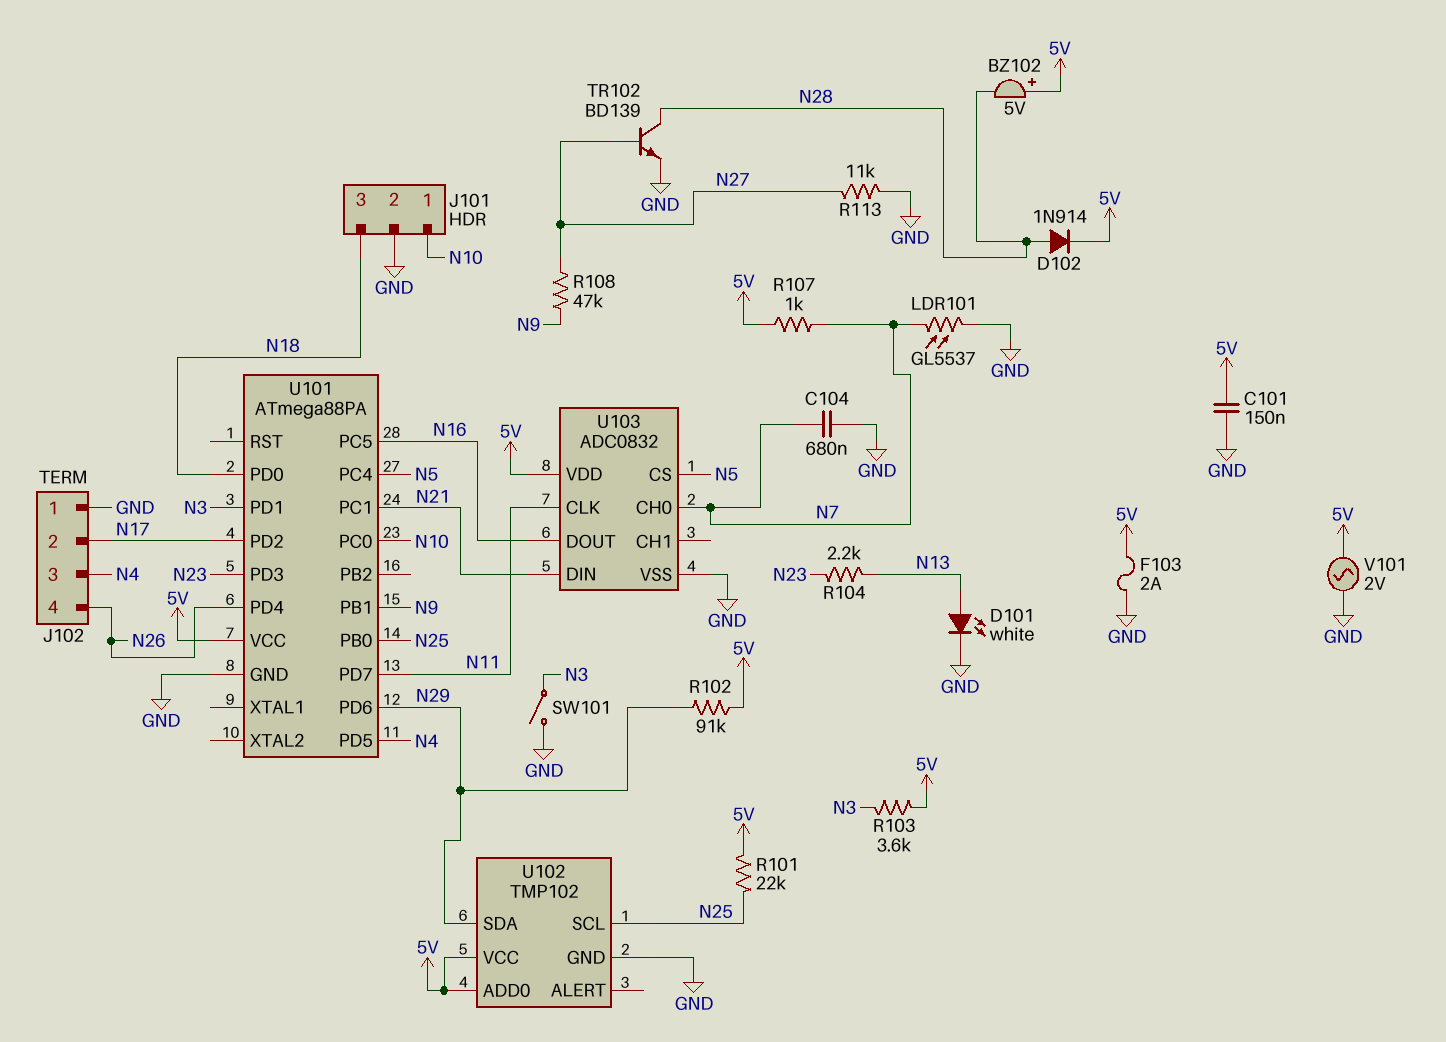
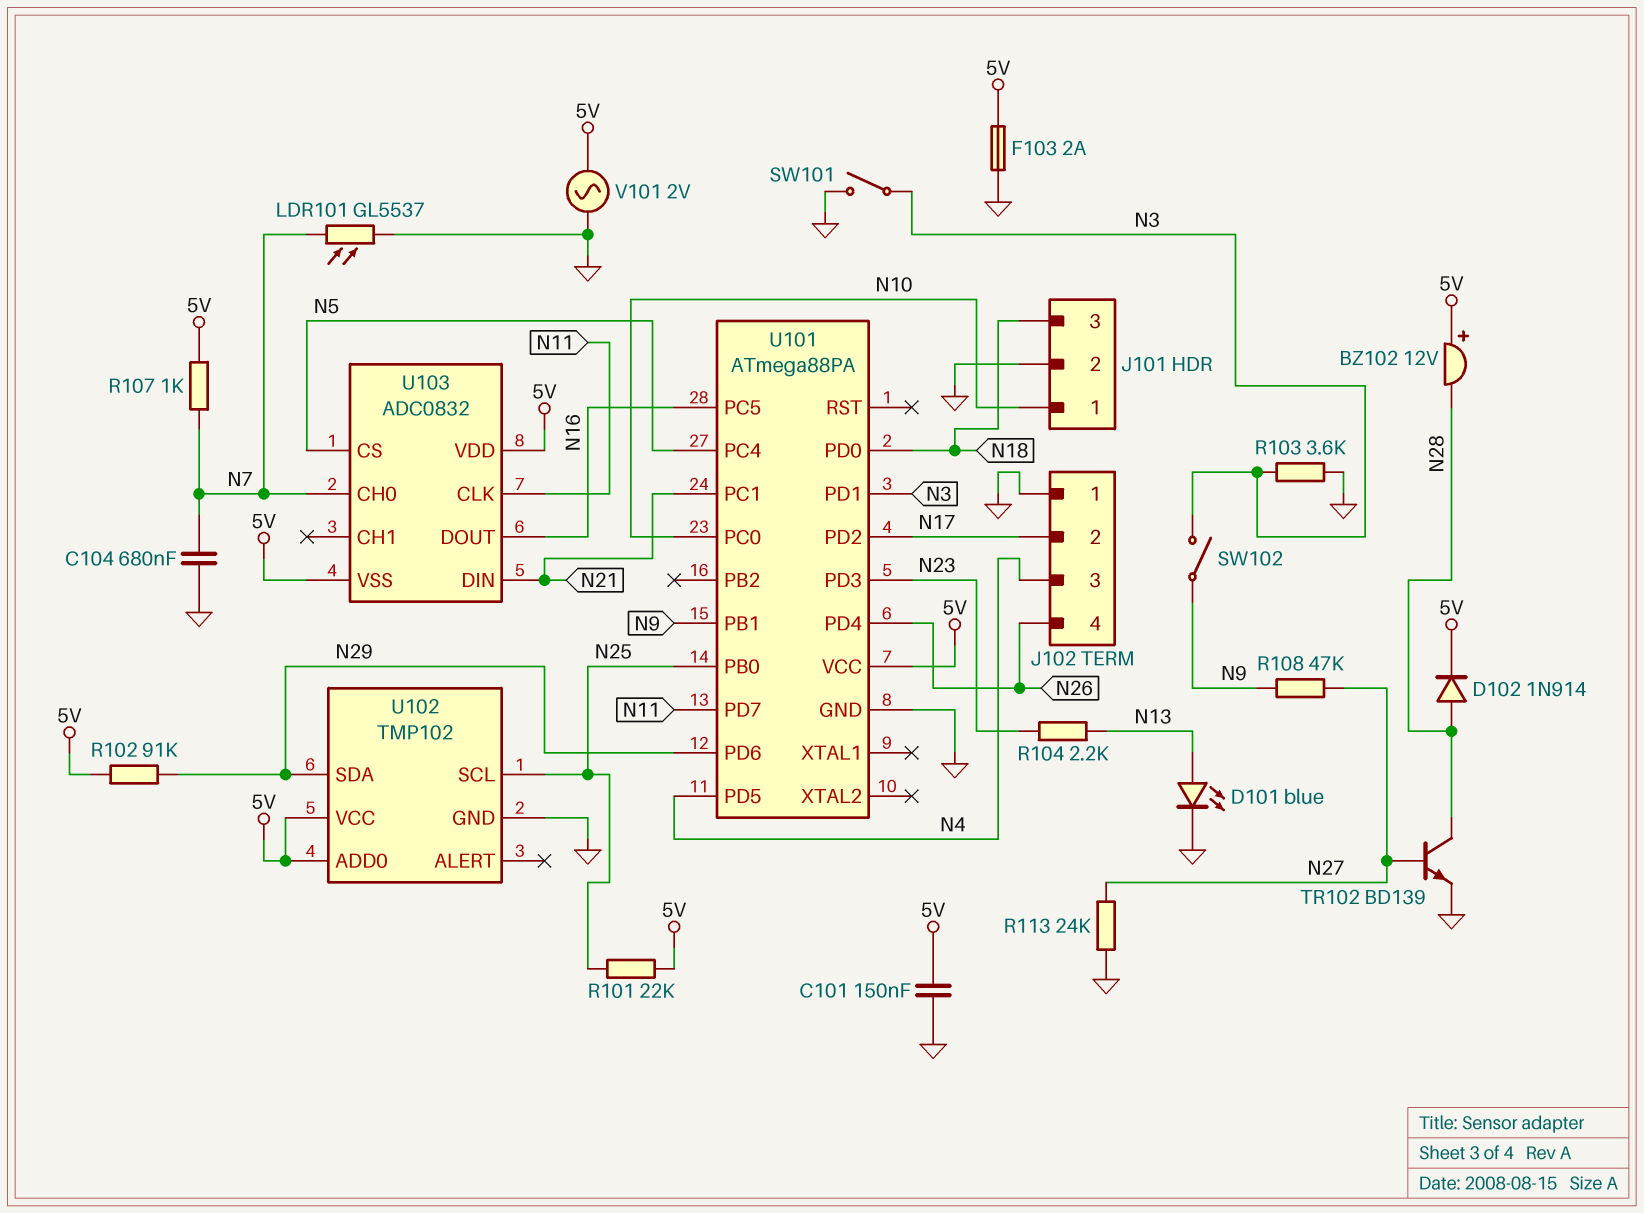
BZ102: buzzer 5V (plus 5V, minus N28) -> buzzer 12V (plus 5V, minus N28)
D101: LED white (A N13, K GND) -> LED blue (A N13, K GND)
R103: 3.6k (5V, N3) -> 3.6k (GND, N3)
R113: 11k (GND, N27) -> 24k (GND, N27)
SW102: none -> switch (N3, N9)
U103 pin VSS: GND -> 5V

